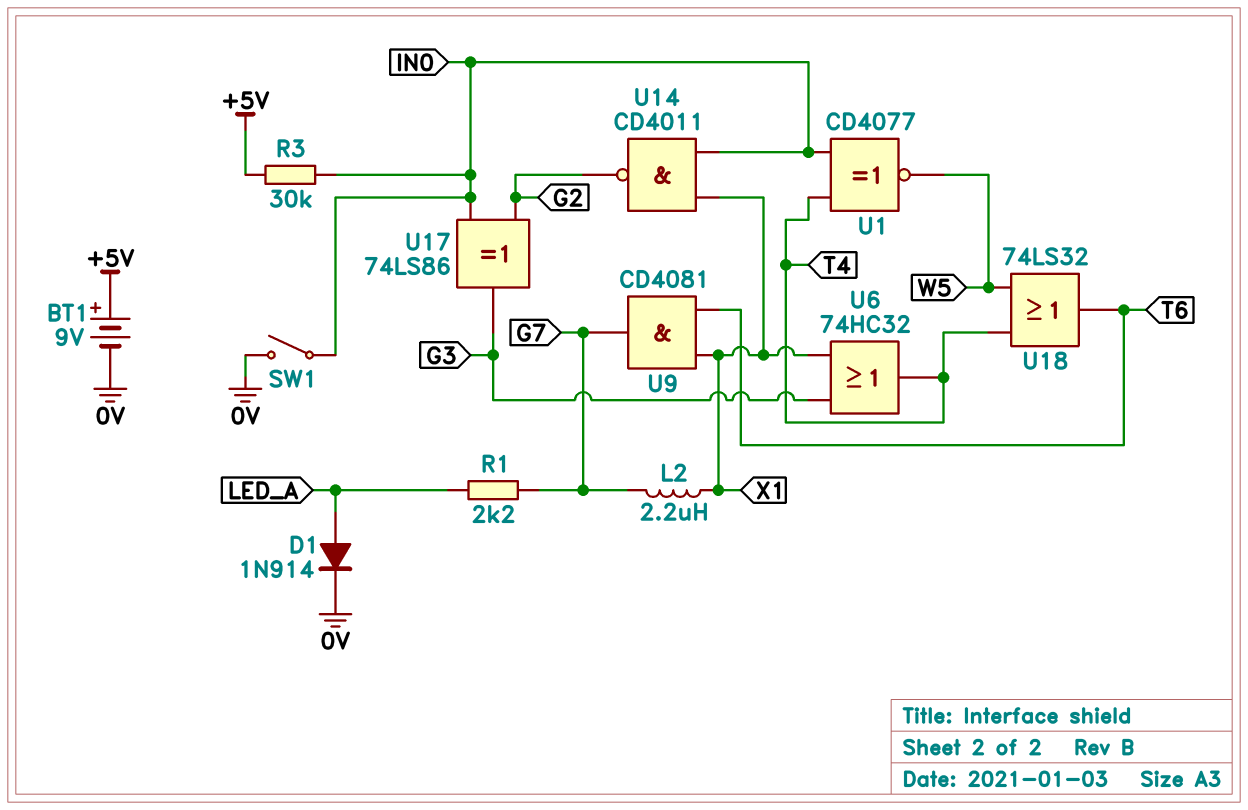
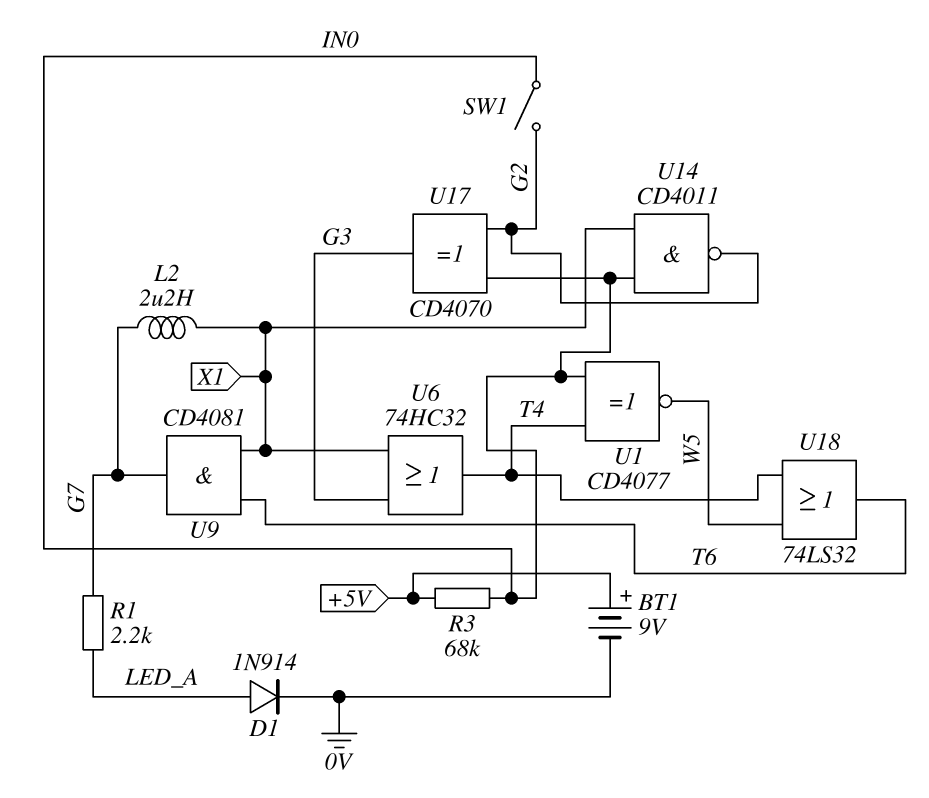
R3: 30k (+5V, IN0) -> 68k (+5V, IN0)
SW1: switch (0V, IN0) -> switch (G2, IN0)
U17: XOR 74LS86 (in G2, in IN0, out G3) -> XOR CD4070 (in G2, in IN0, out G3)

